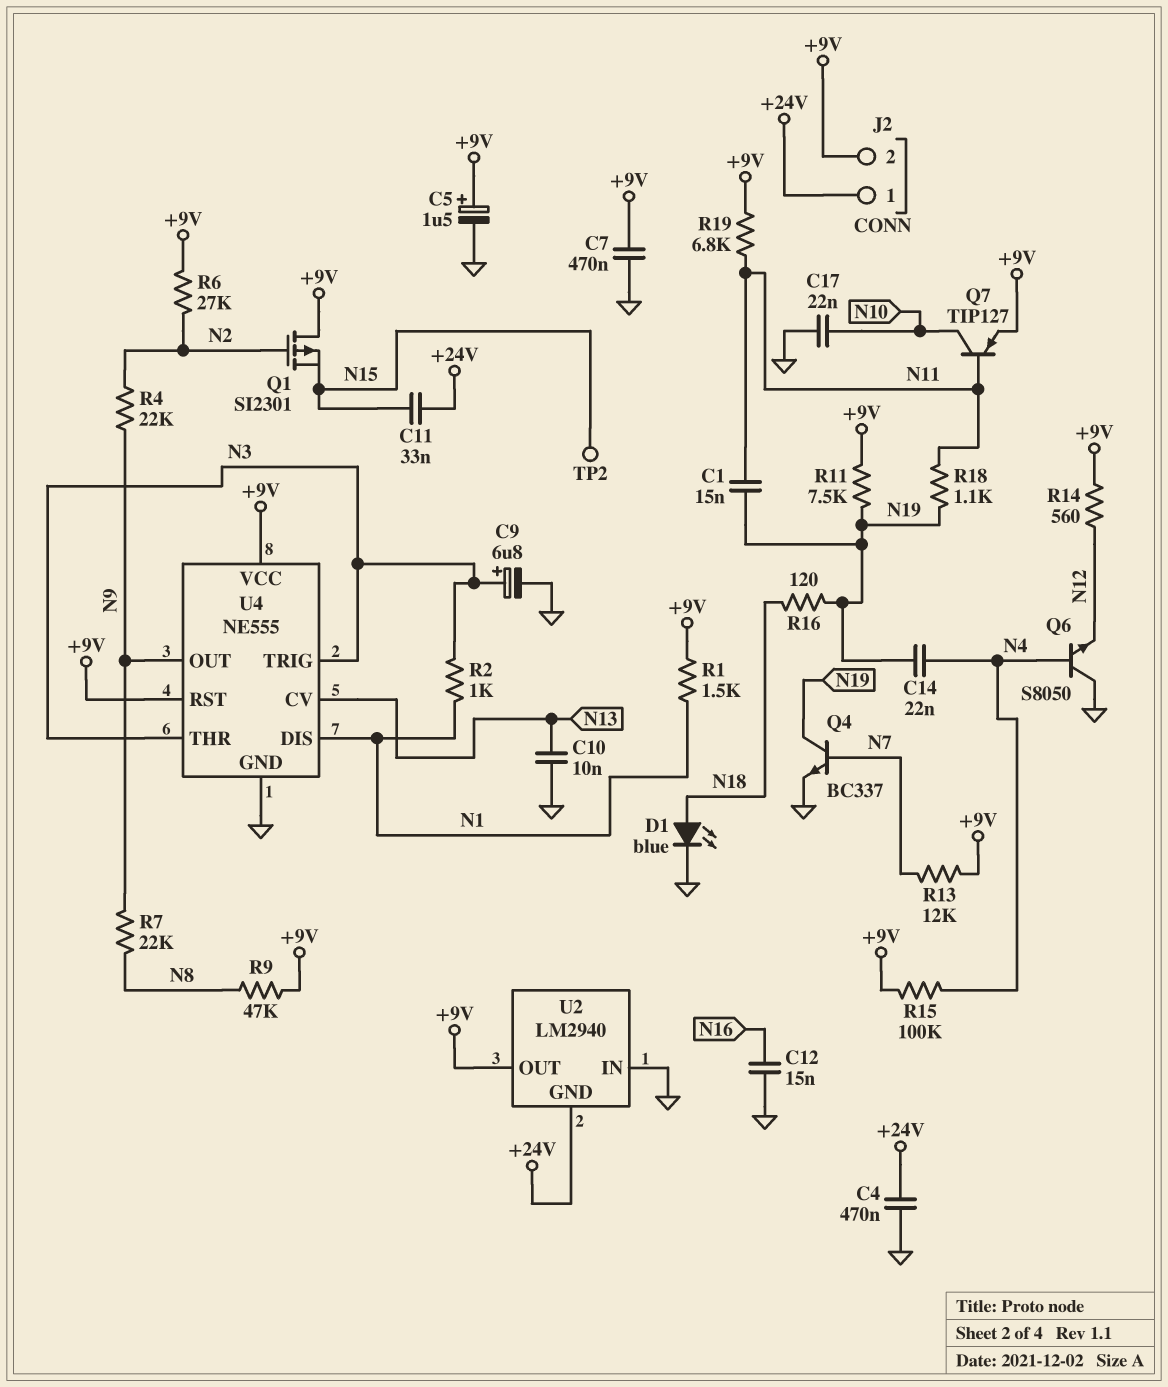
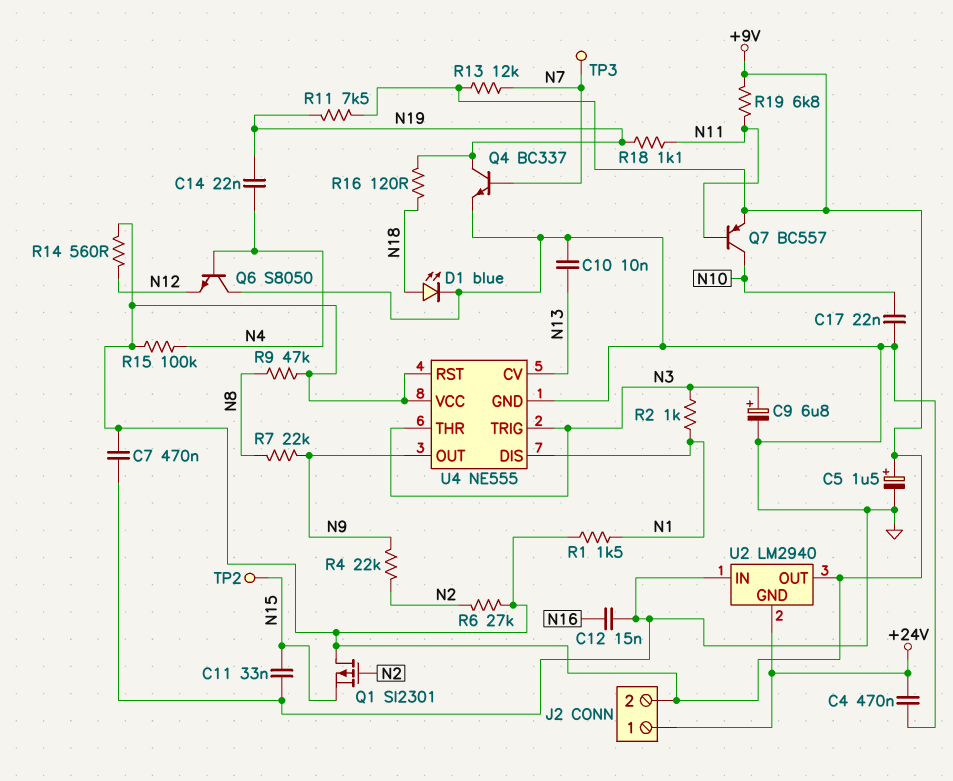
C1: 15nF (N11, N19) -> none
C11: 33nF (+24V, N15) -> 33nF (GND, N15)
Q7: PNP TIP127 (B N11, C N10, E +9V) -> PNP BC557 (B N11, C N10, E +9V)
TP3: none -> test point (N7)

